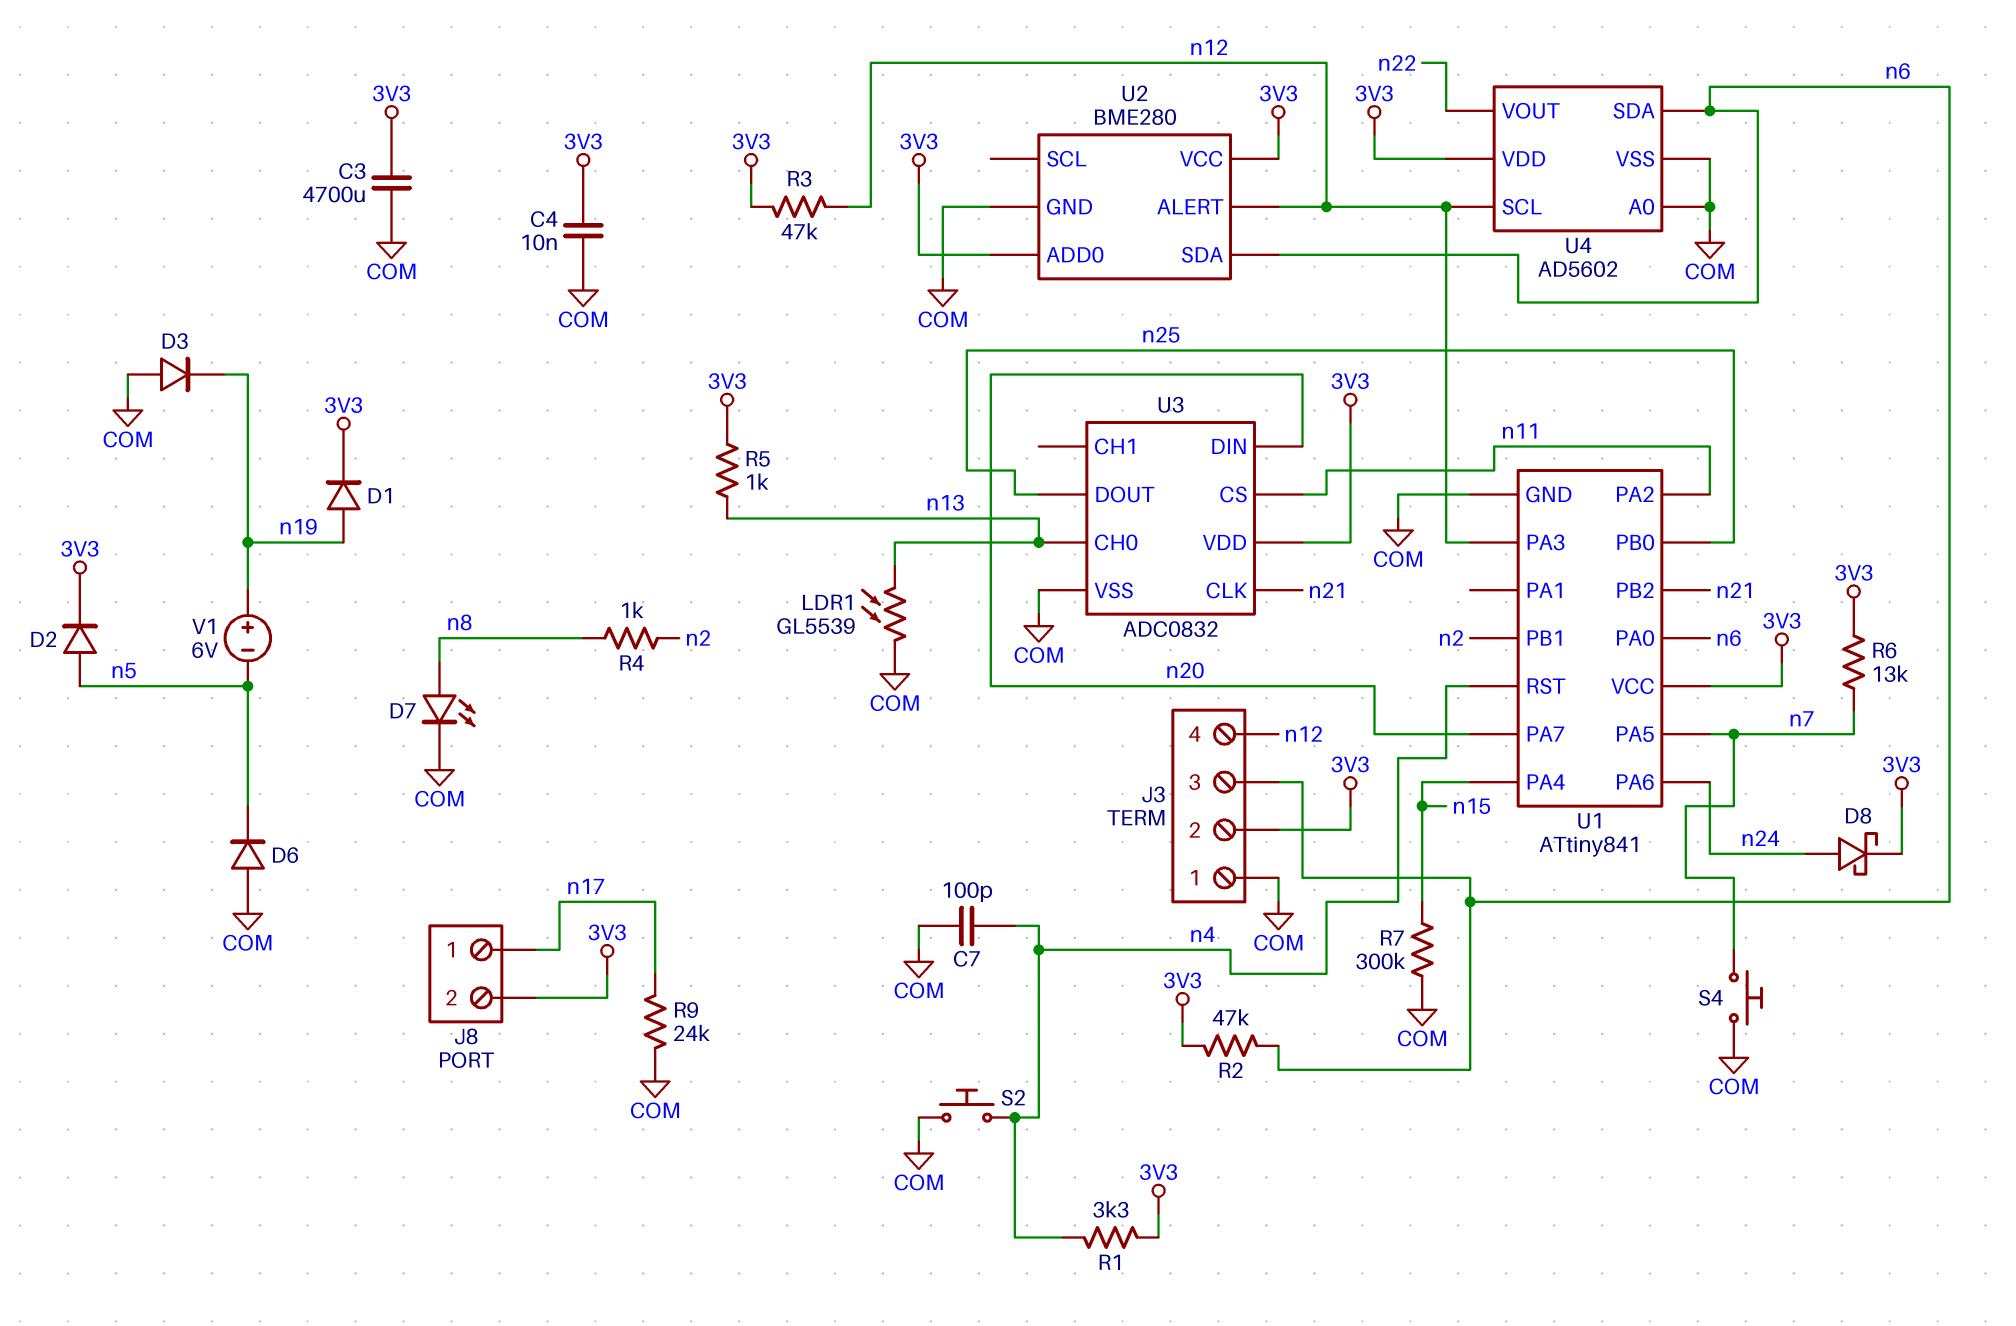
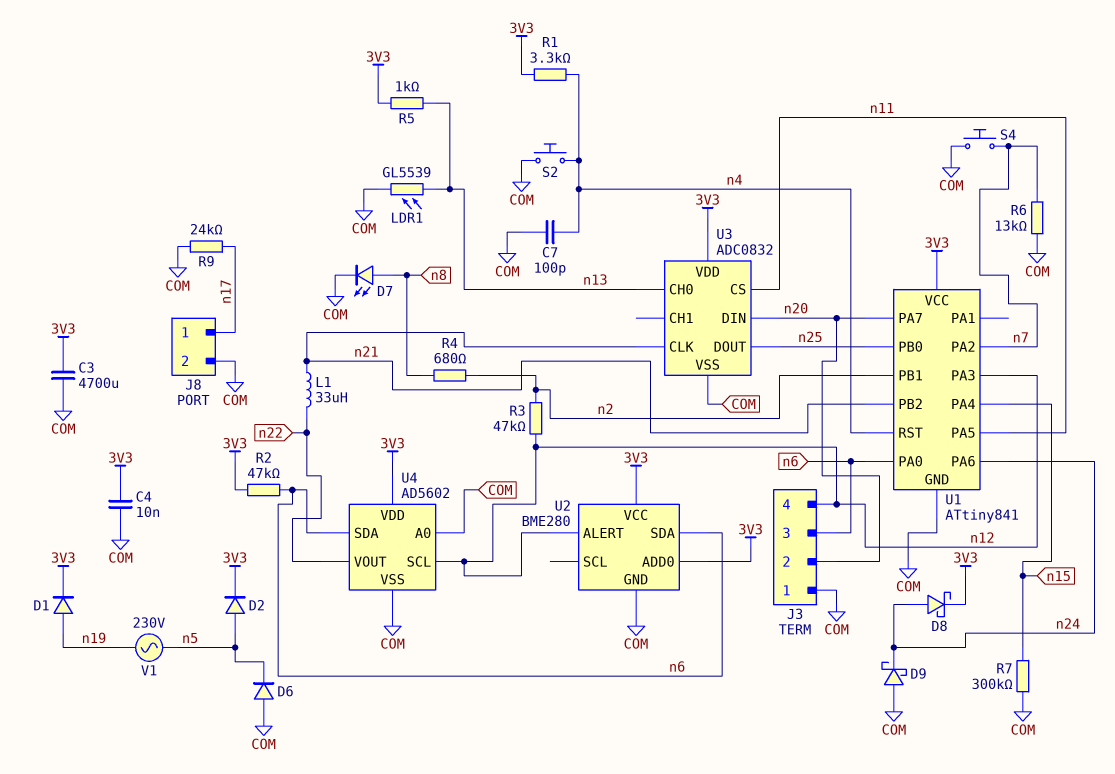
D3: diode (A COM, K n19) -> none
D9: none -> schottky (A COM, K n24)
J3 pin 2: 3V3 -> n20
J8 pin 2: 3V3 -> COM
L1: none -> 33uH (n21, n22)
R3: 47k (3V3, n12) -> 47k (n2, n12)
R4: 1k (n2, n8) -> 680 (n2, n8)
R6: 13k (3V3, n7) -> 13k (COM, n7)
U1 pin PA2: n11 -> n7
U1 pin PA5: n7 -> n11
V1: 6V (plus n19, minus n5) -> AC 230V (n5, n19)

